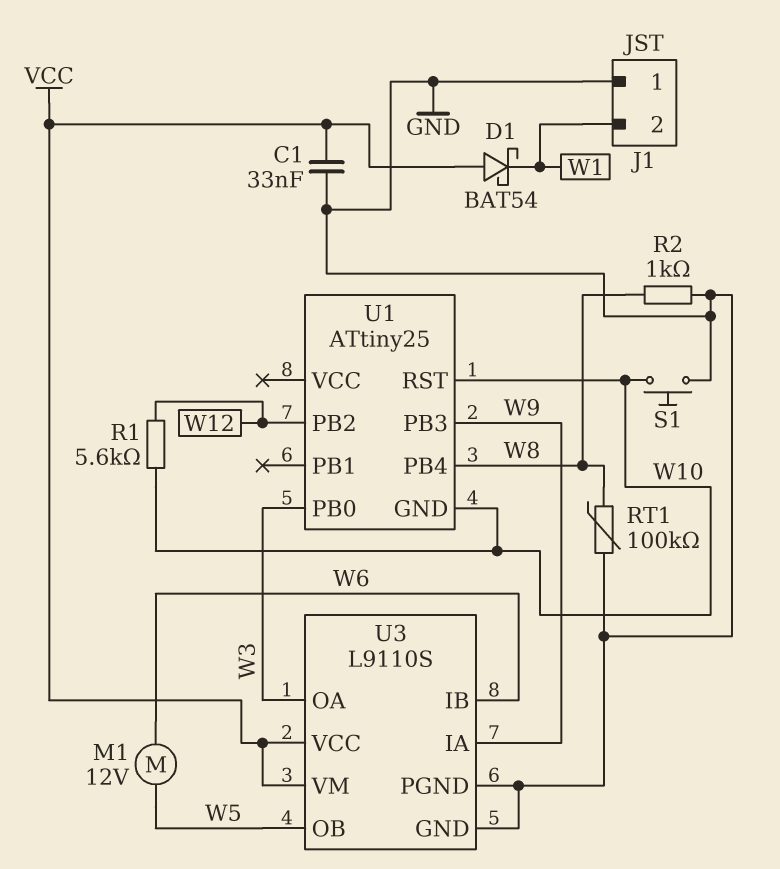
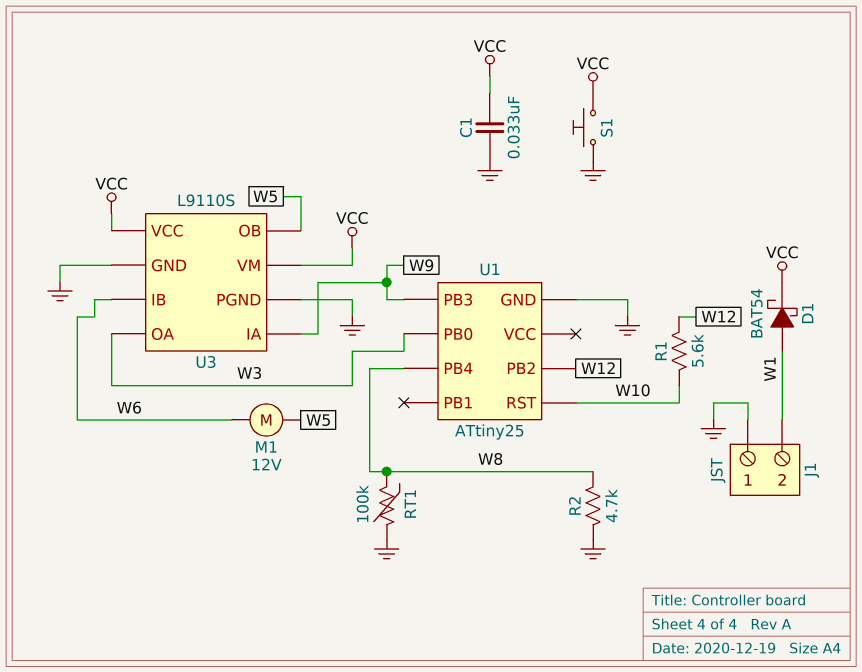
D1: schottky BAT54 (A VCC, K W1) -> schottky BAT54 (A W1, K VCC)
R2: 1k (GND, W8) -> 4.7k (GND, W8)
S1: button (GND, W10) -> button (GND, VCC)
U1 pin GND: W10 -> GND

